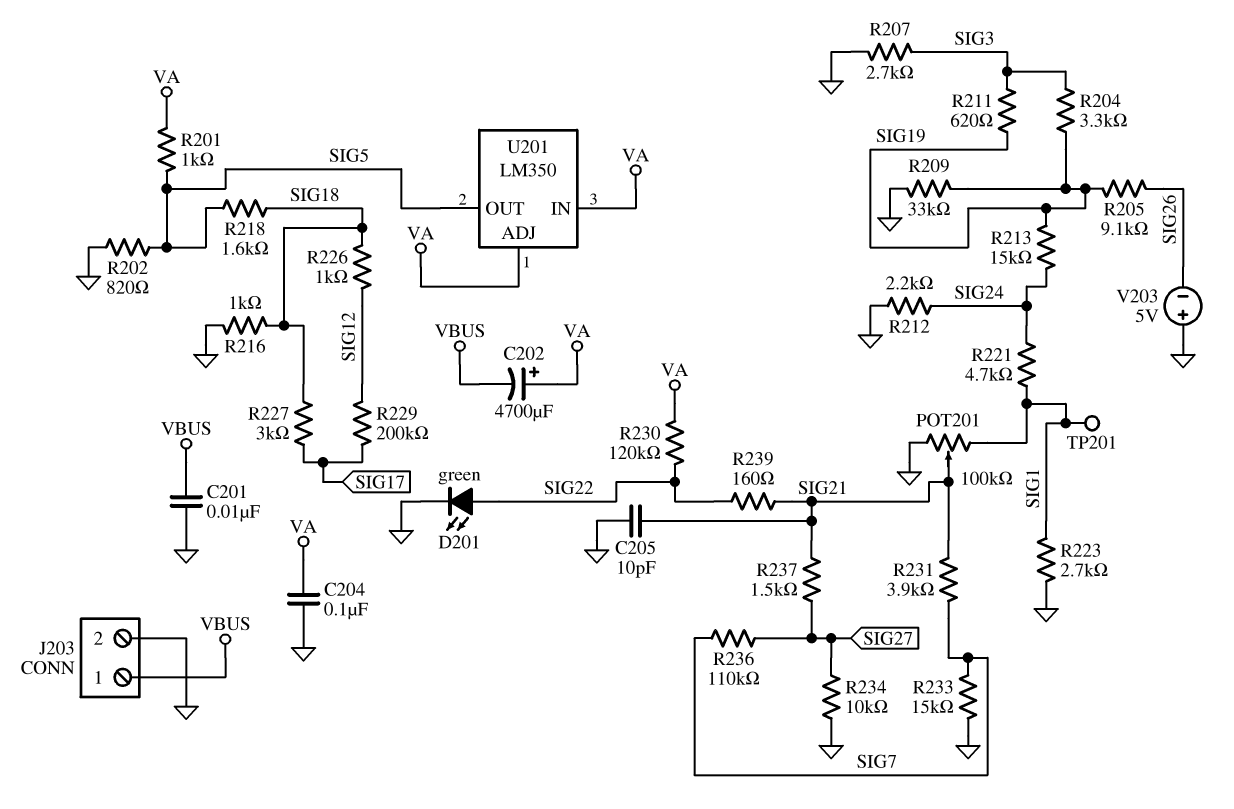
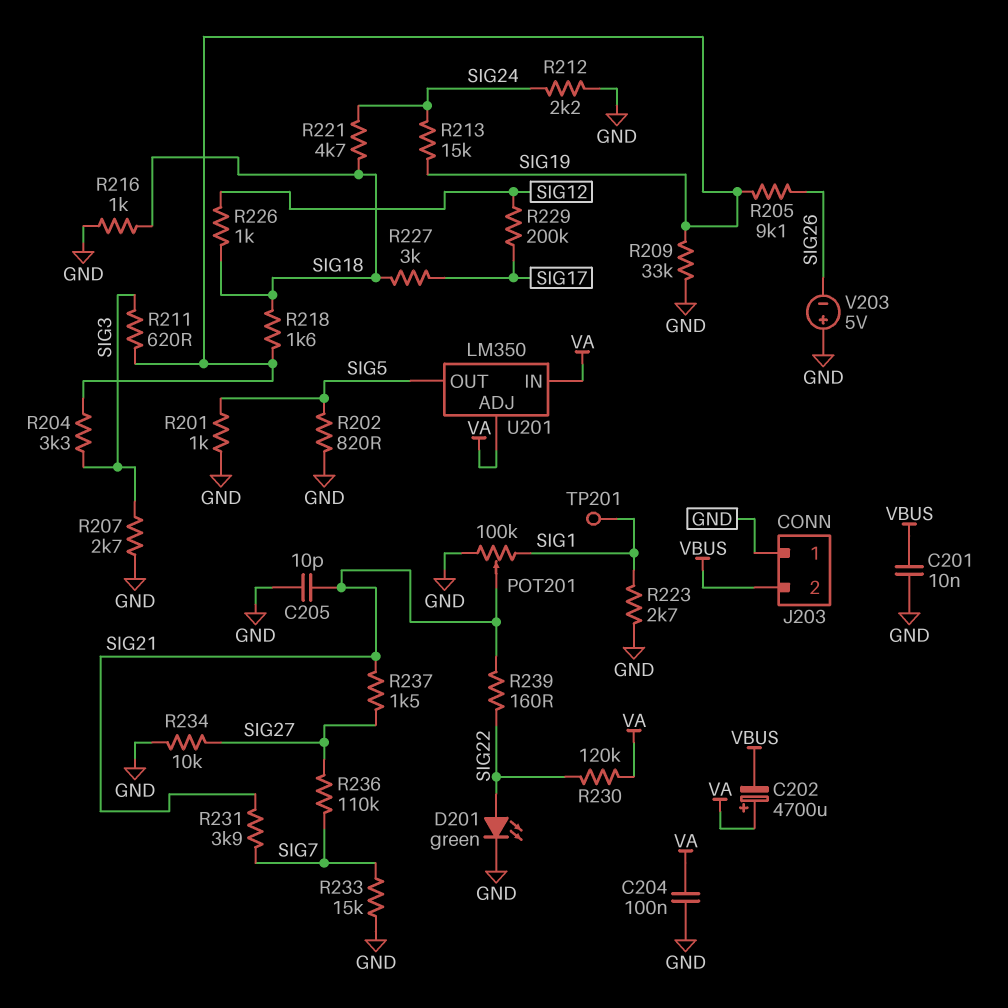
J203 pin 1: VBUS -> GND
J203 pin 2: GND -> VBUS
R201: 1k (SIG5, VA) -> 1k (GND, SIG5)
R218: 1.6k (SIG5, SIG18) -> 1.6k (SIG18, SIG19)
R221: 4.7k (SIG1, SIG24) -> 4.7k (SIG18, SIG24)

